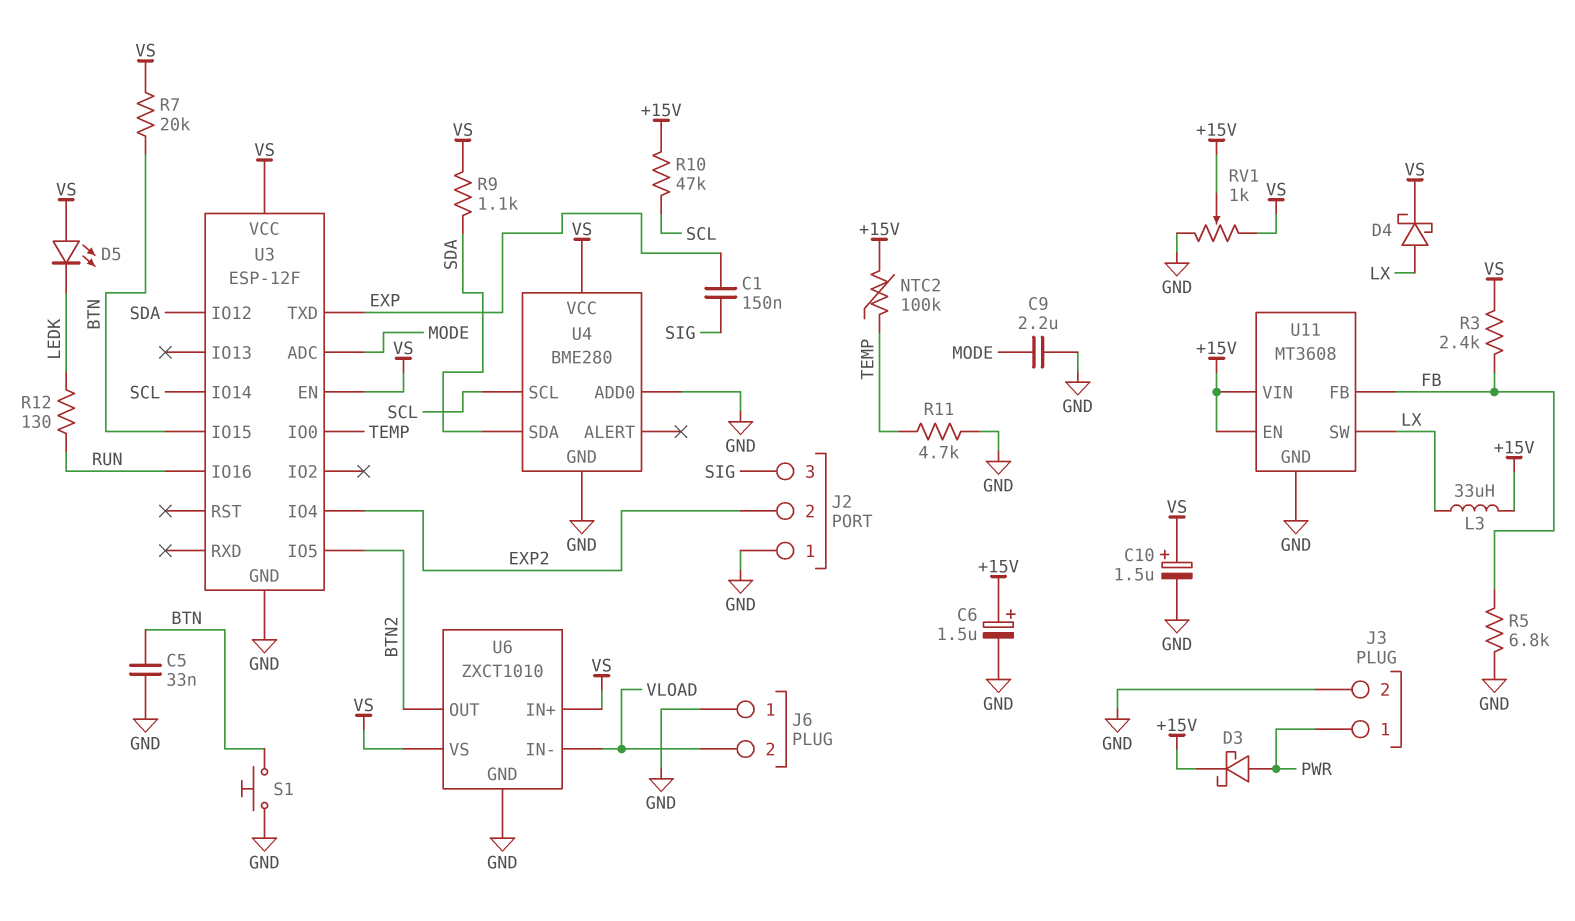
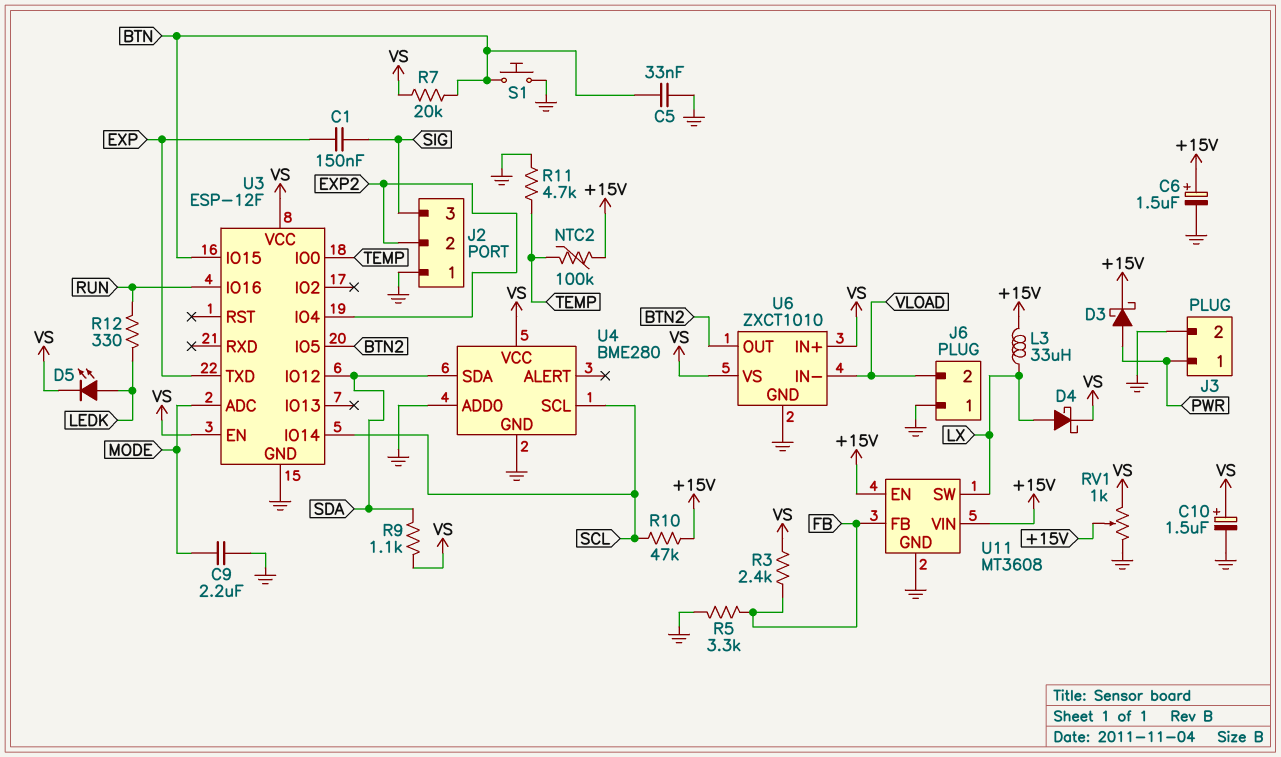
D5: LED (A VS, K LEDK) -> LED (A LEDK, K VS)
R5: 6.8k (FB, GND) -> 3.3k (FB, GND)
R12: 130 (LEDK, RUN) -> 330 (LEDK, RUN)

